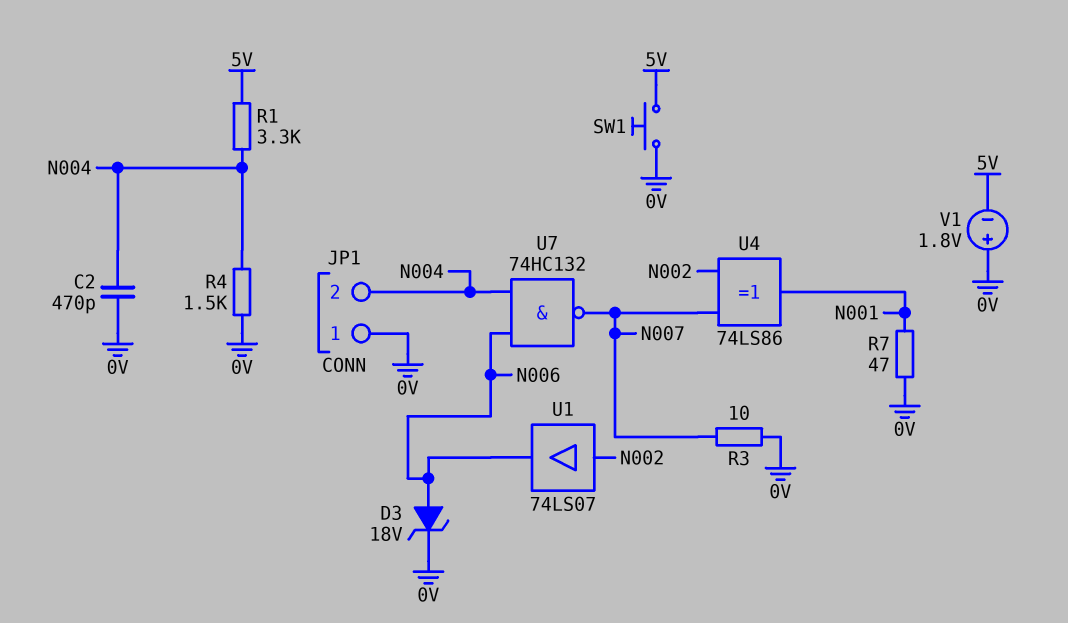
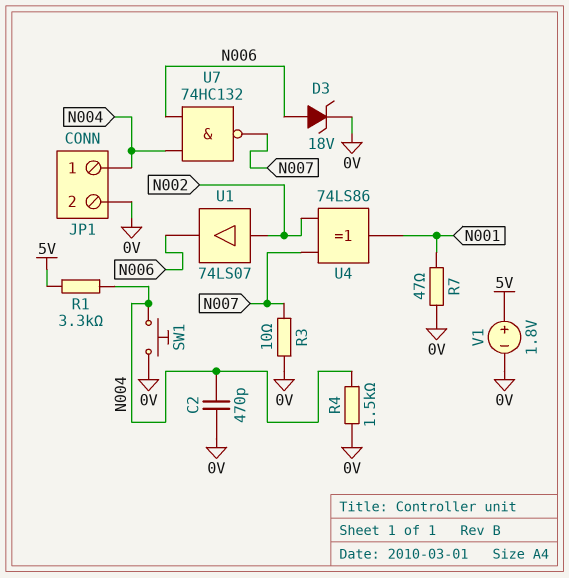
JP1 pin 1: 0V -> N004
JP1 pin 2: N004 -> 0V
SW1: button (0V, 5V) -> button (0V, N004)
V1: 1.8V (plus 0V, minus 5V) -> 1.8V (plus 5V, minus 0V)

